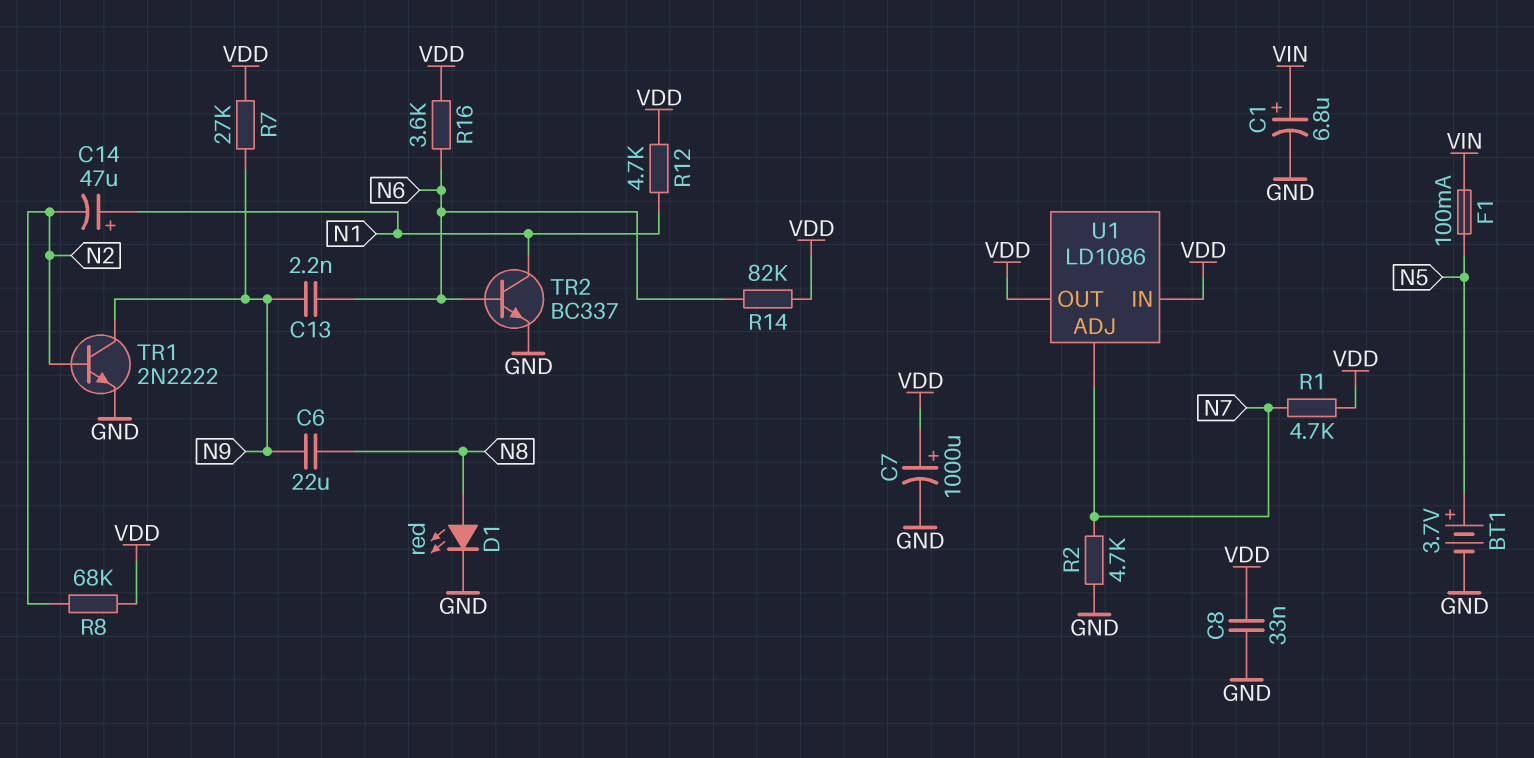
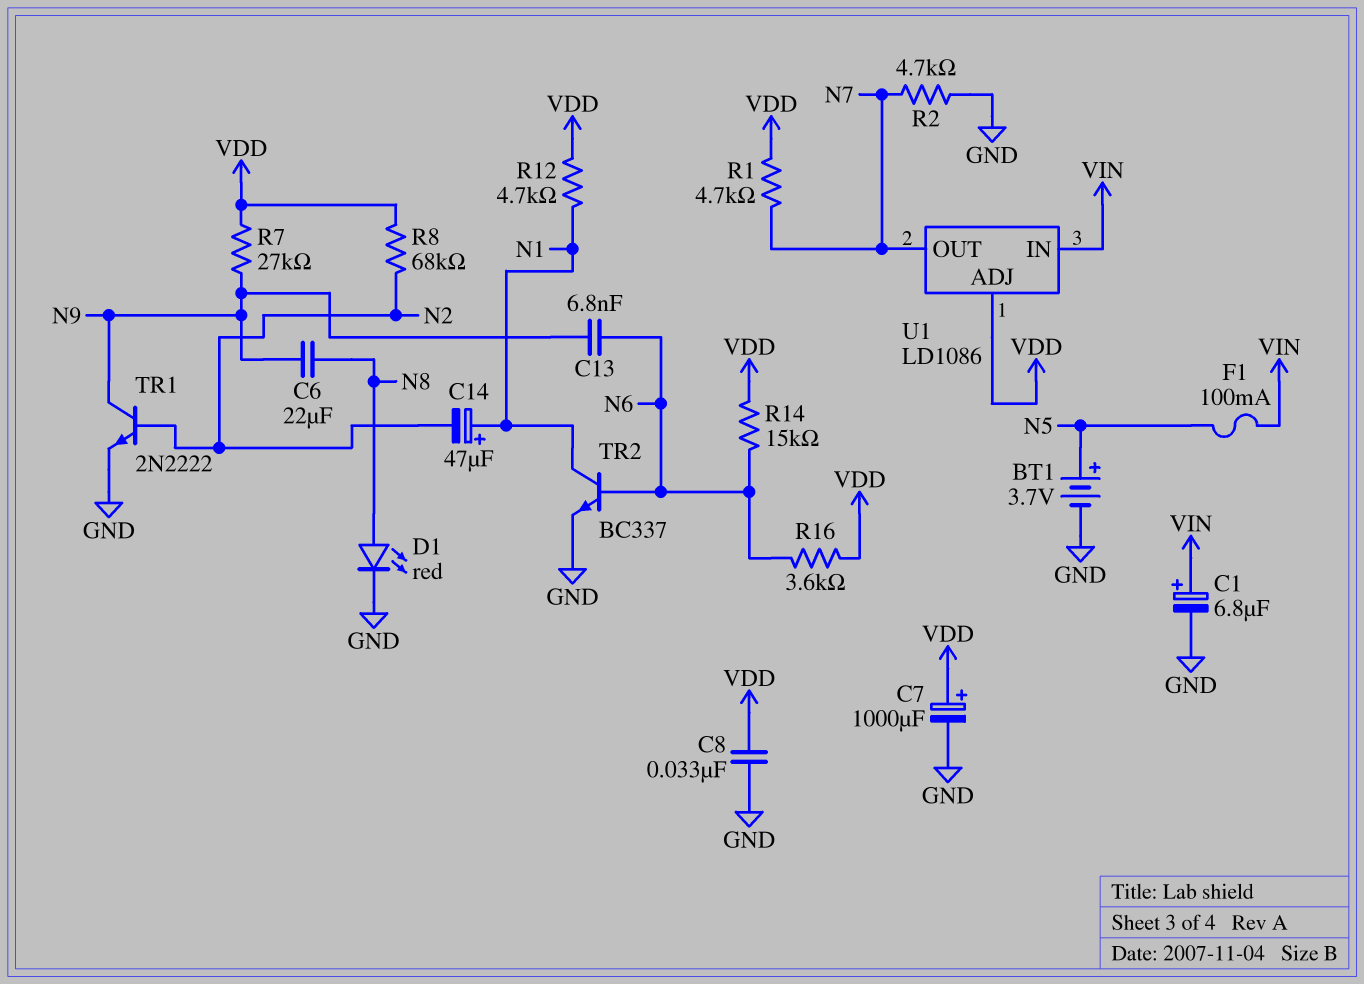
C13: 2.2nF (N6, N9) -> 6.8nF (N6, N9)
R14: 82k (N6, VDD) -> 15k (N6, VDD)
U1 pin ADJ: N7 -> VDD
U1 pin IN: VDD -> VIN
U1 pin OUT: VDD -> N7

